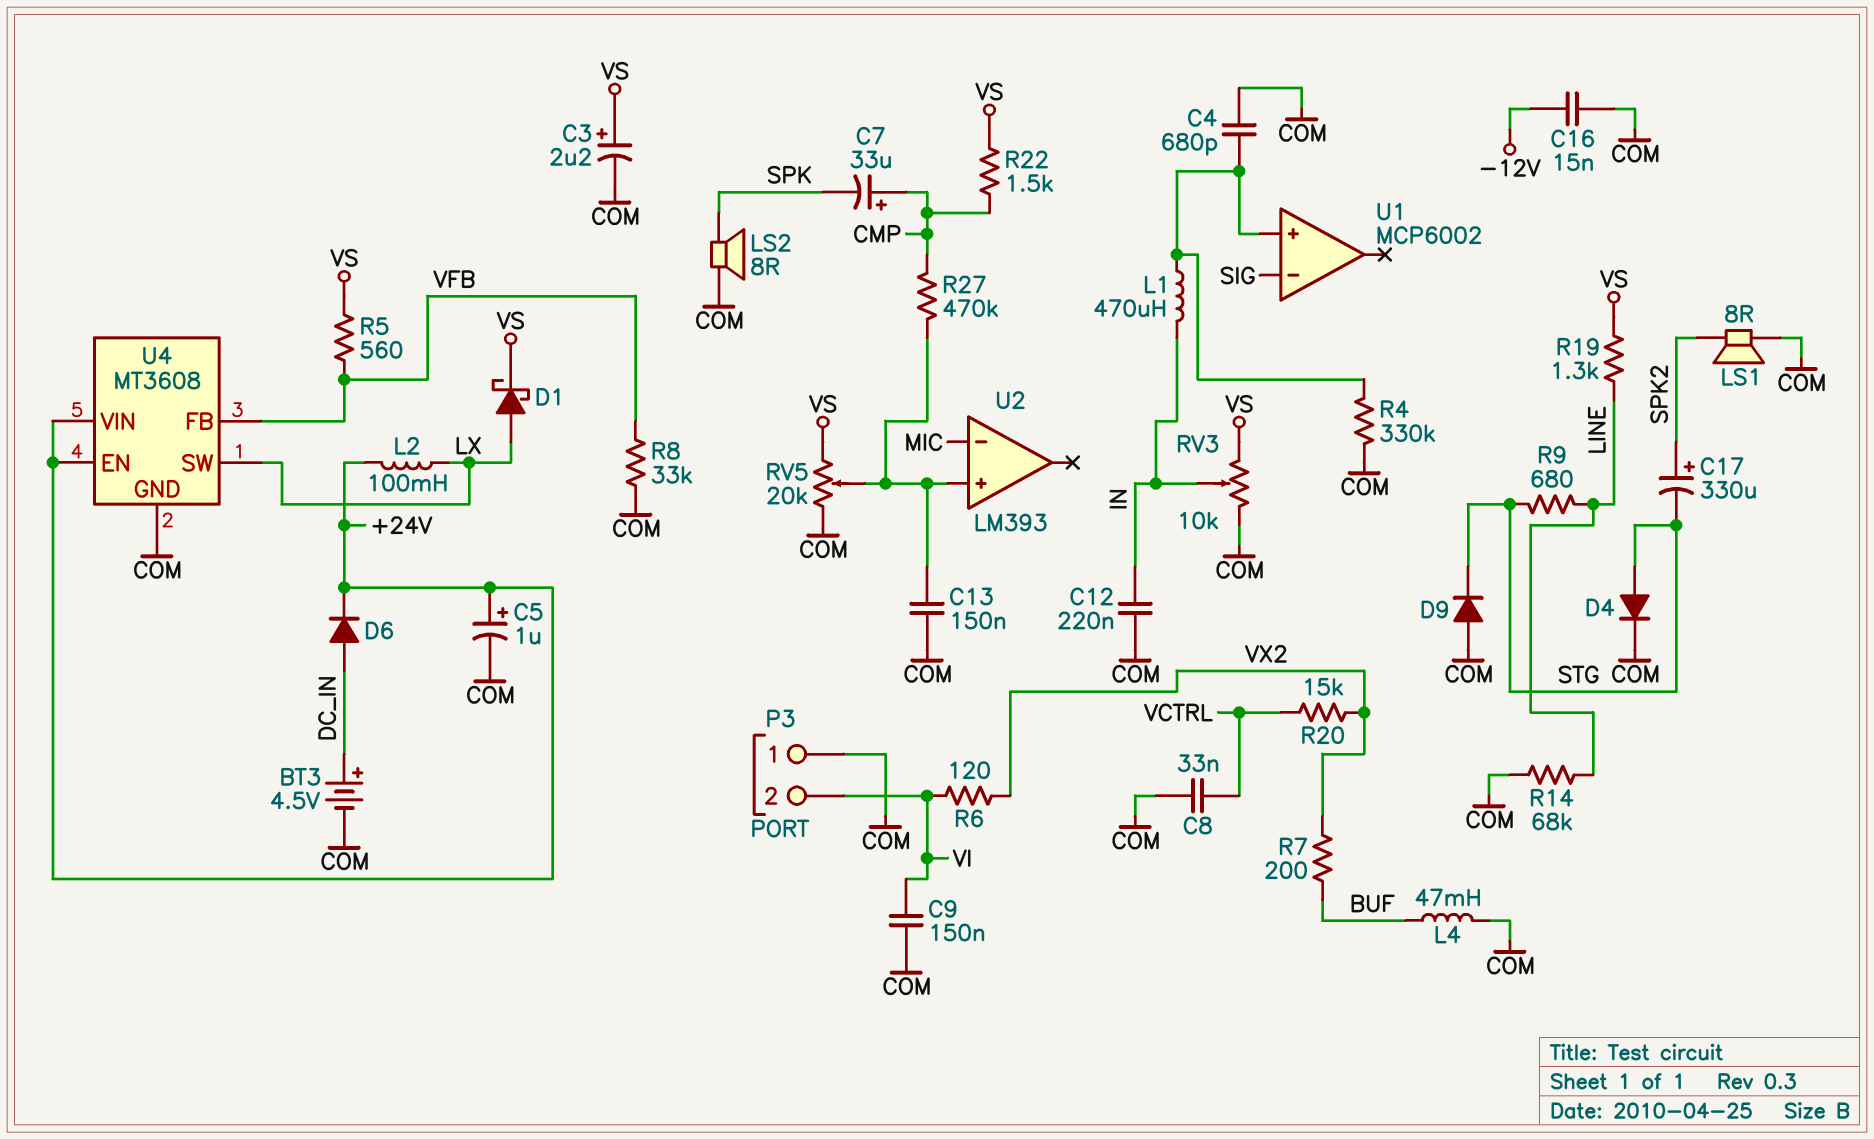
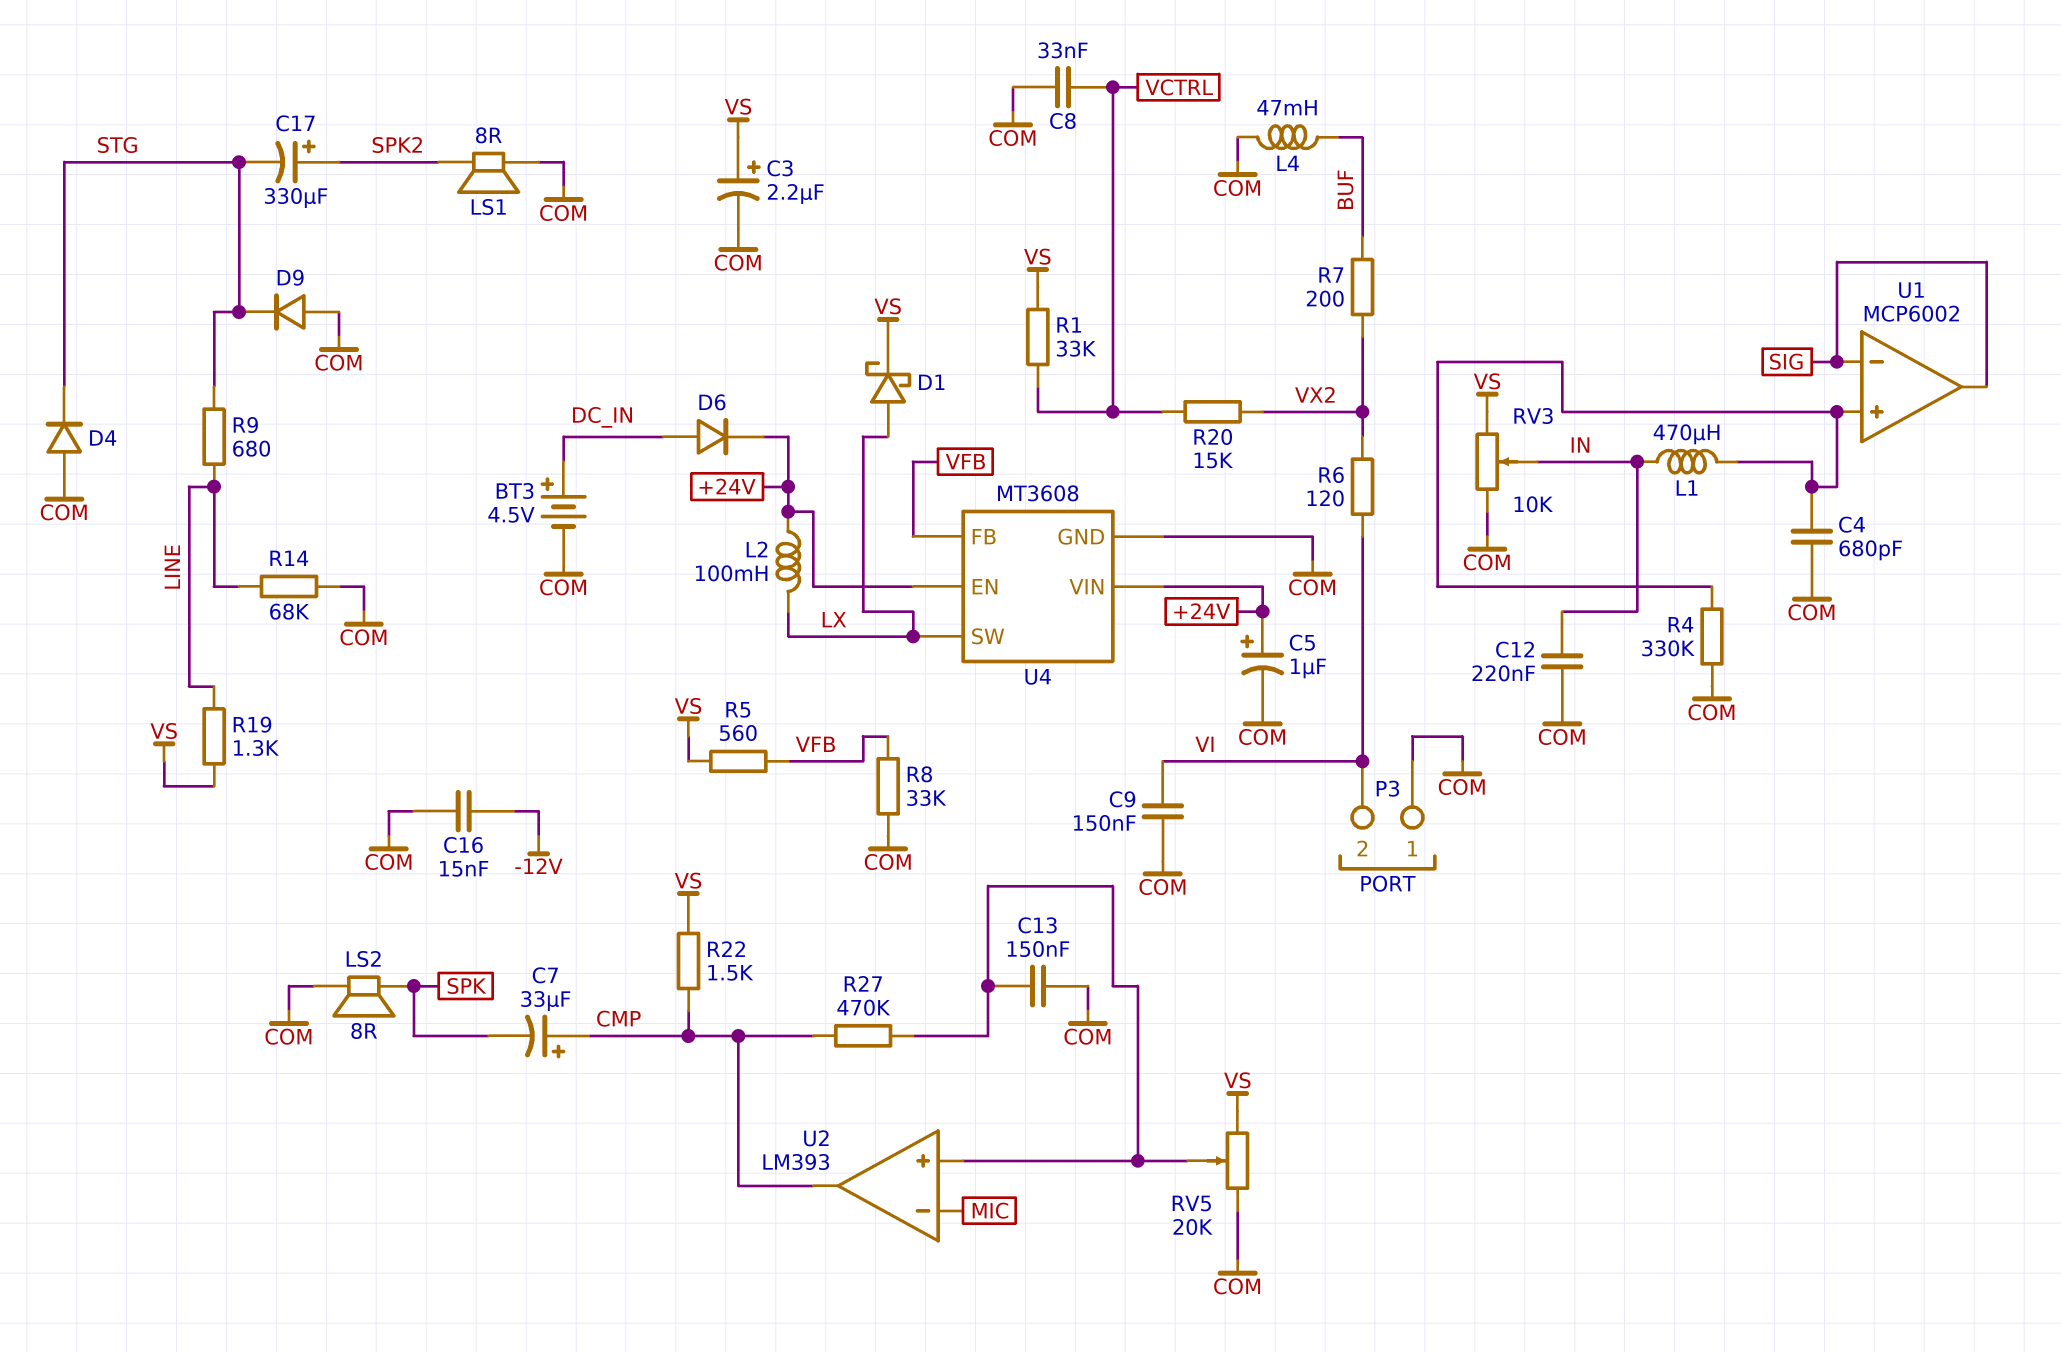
D4: diode (A STG, K COM) -> diode (A COM, K STG)
R1: none -> 33k (VCTRL, VS)
U1 pin out: none -> SIG
U2 pin out: none -> CMP

